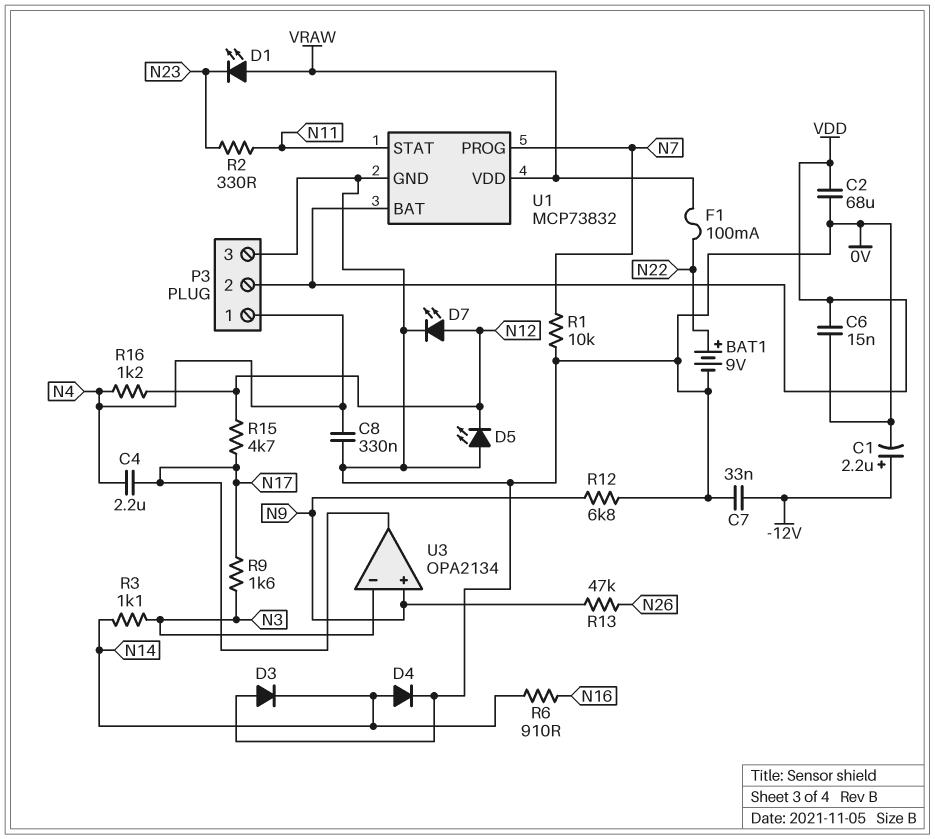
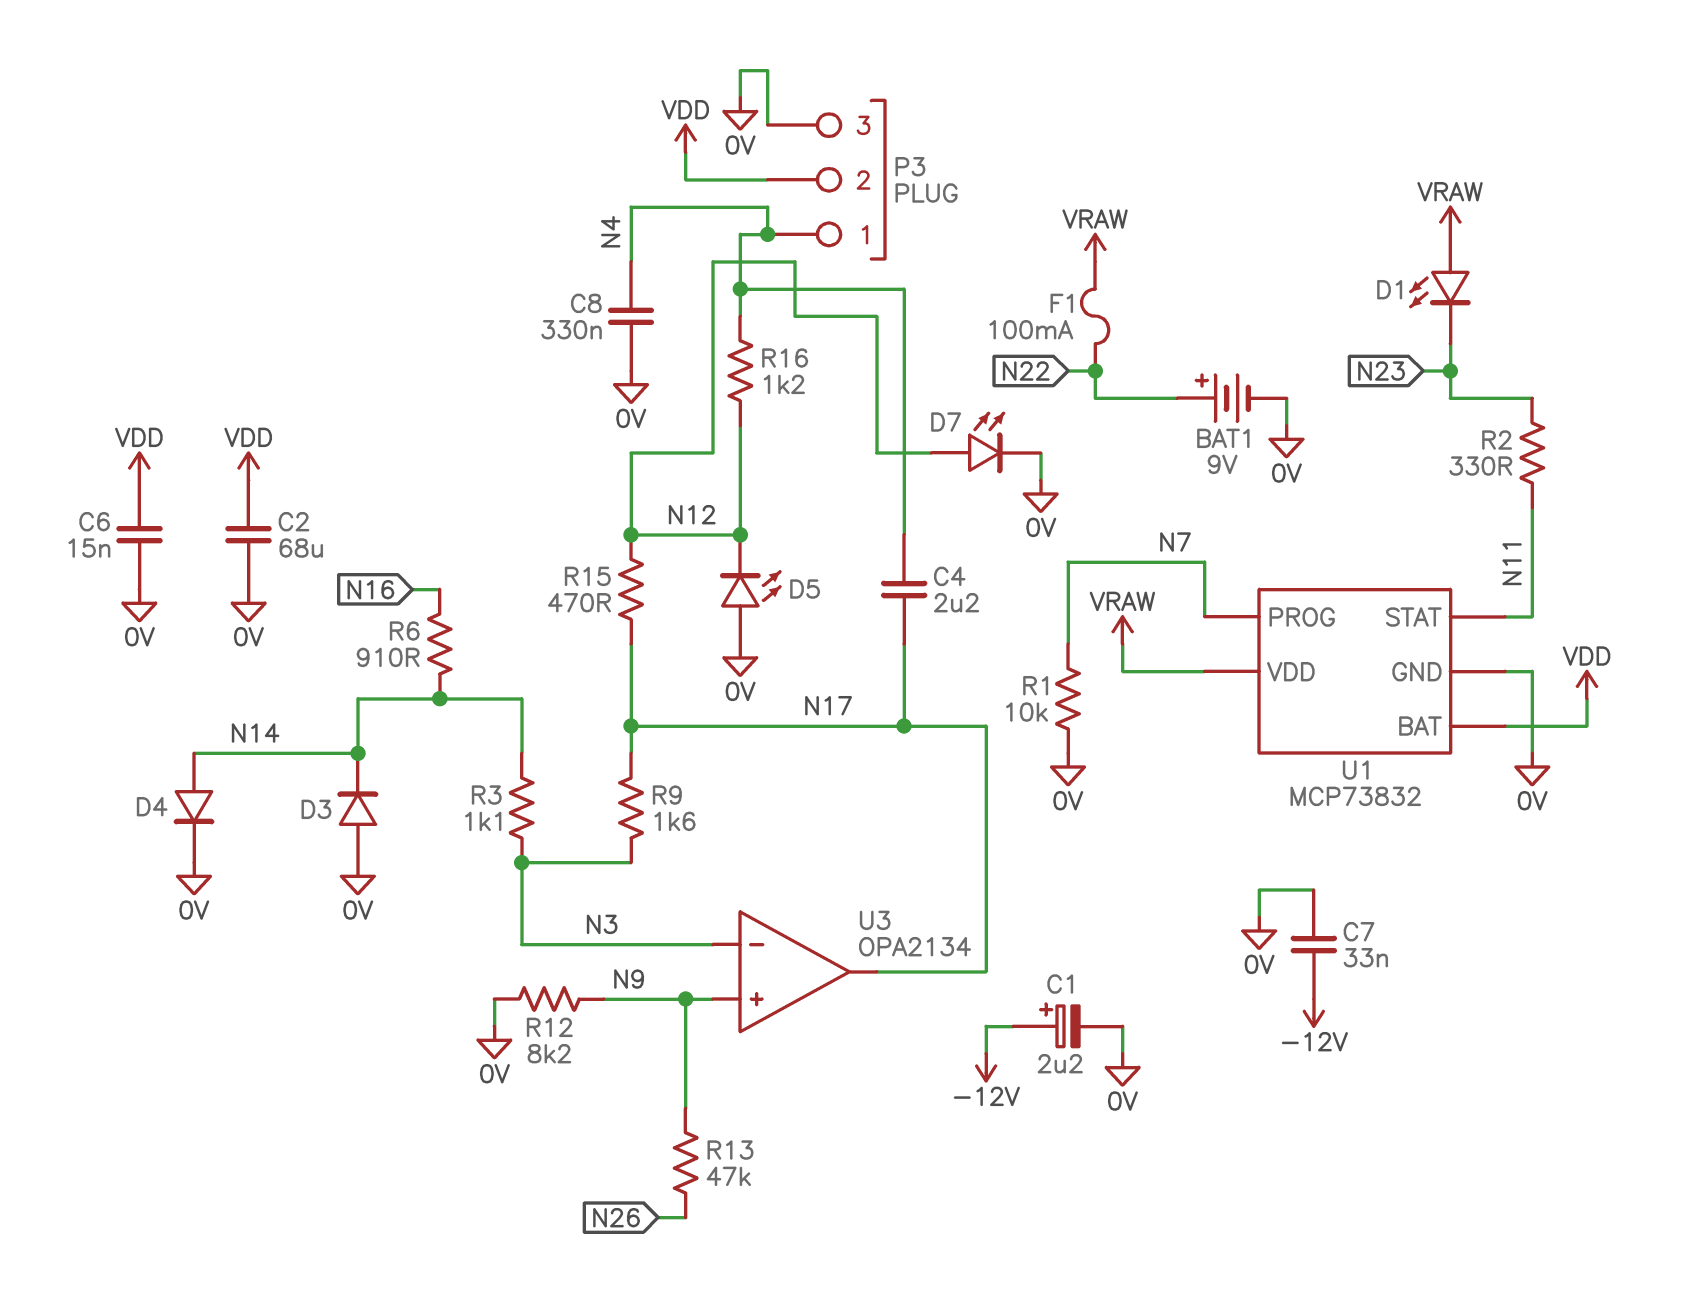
R12: 6.8k (0V, N9) -> 8.2k (0V, N9)
R15: 4.7k (N12, N17) -> 470 (N12, N17)

